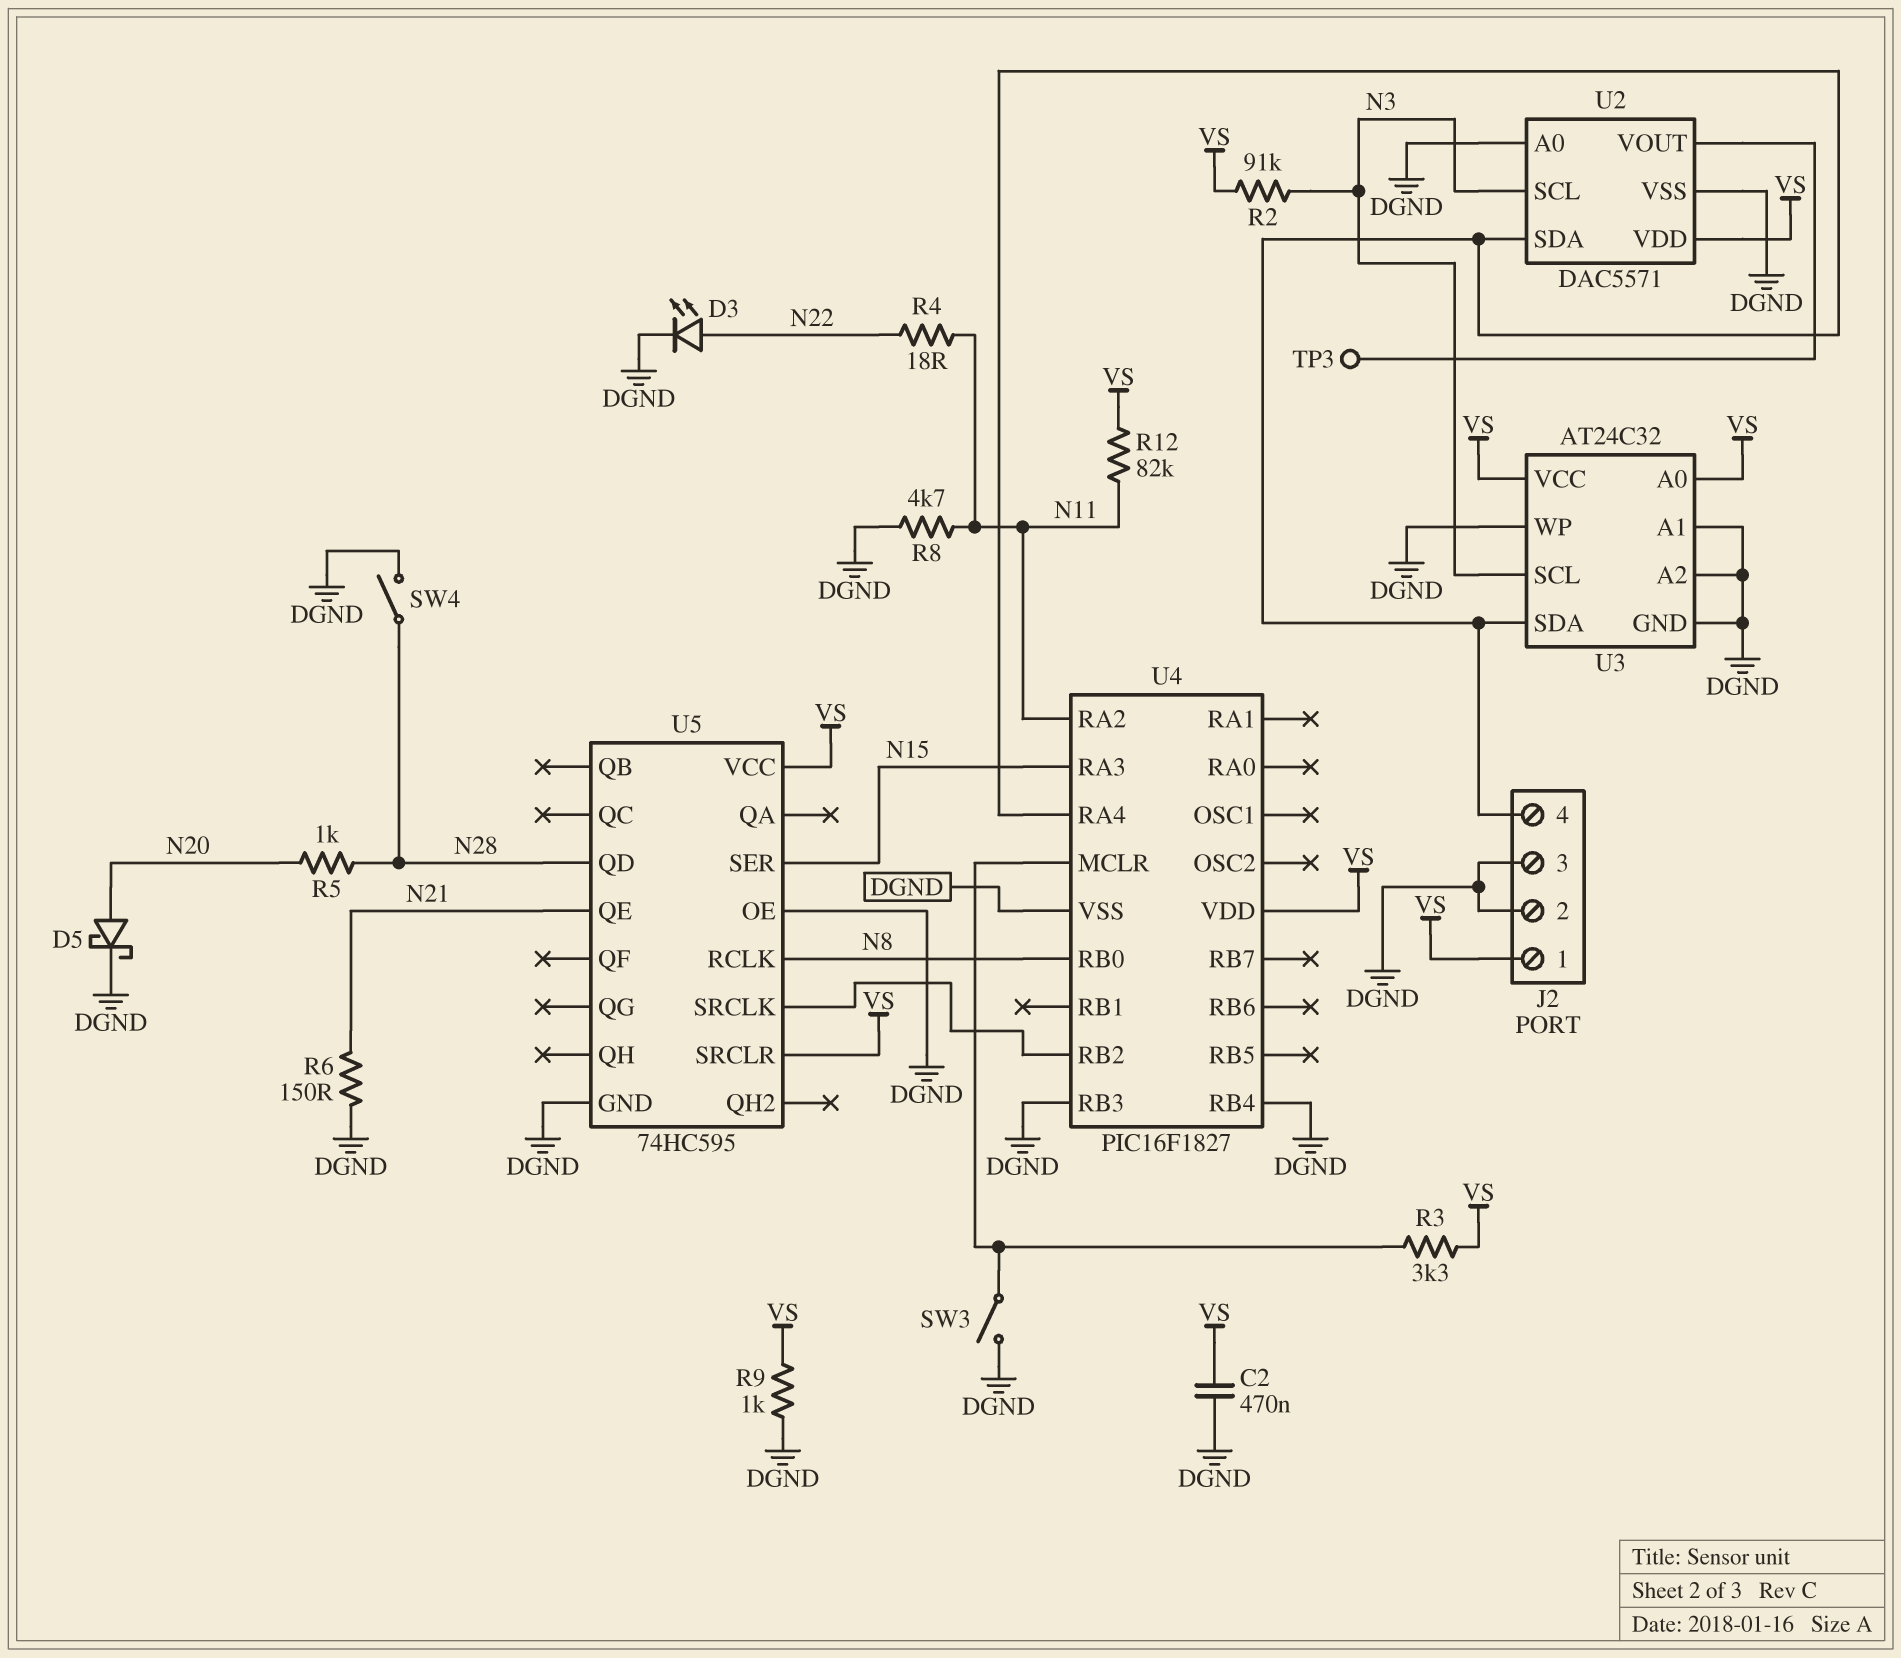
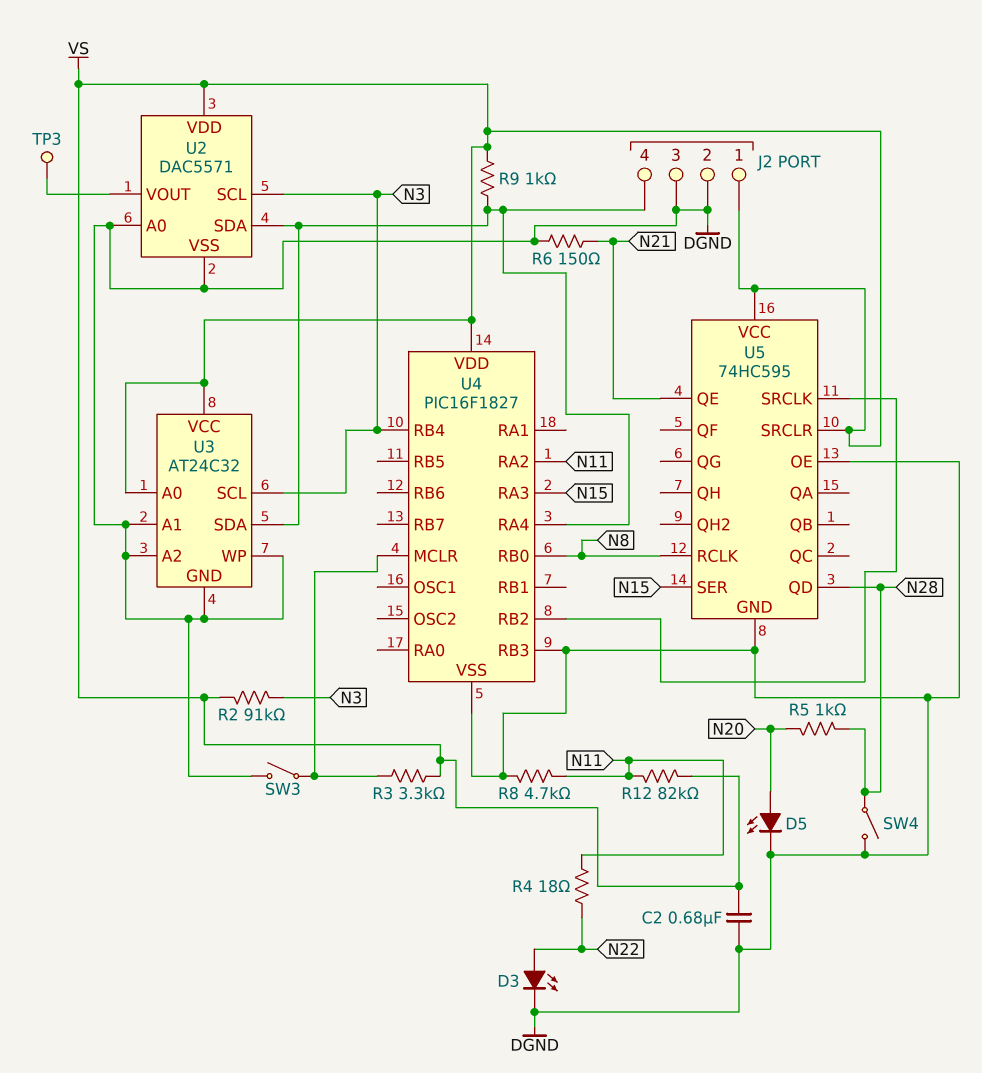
C2: 470nF (DGND, VS) -> 680nF (DGND, VS)
D5: schottky (A N20, K DGND) -> LED (A N20, K DGND)
R9: 1k (DGND, VS) -> 1k (J2/4, VS)
U4 pin RB4: DGND -> N3

